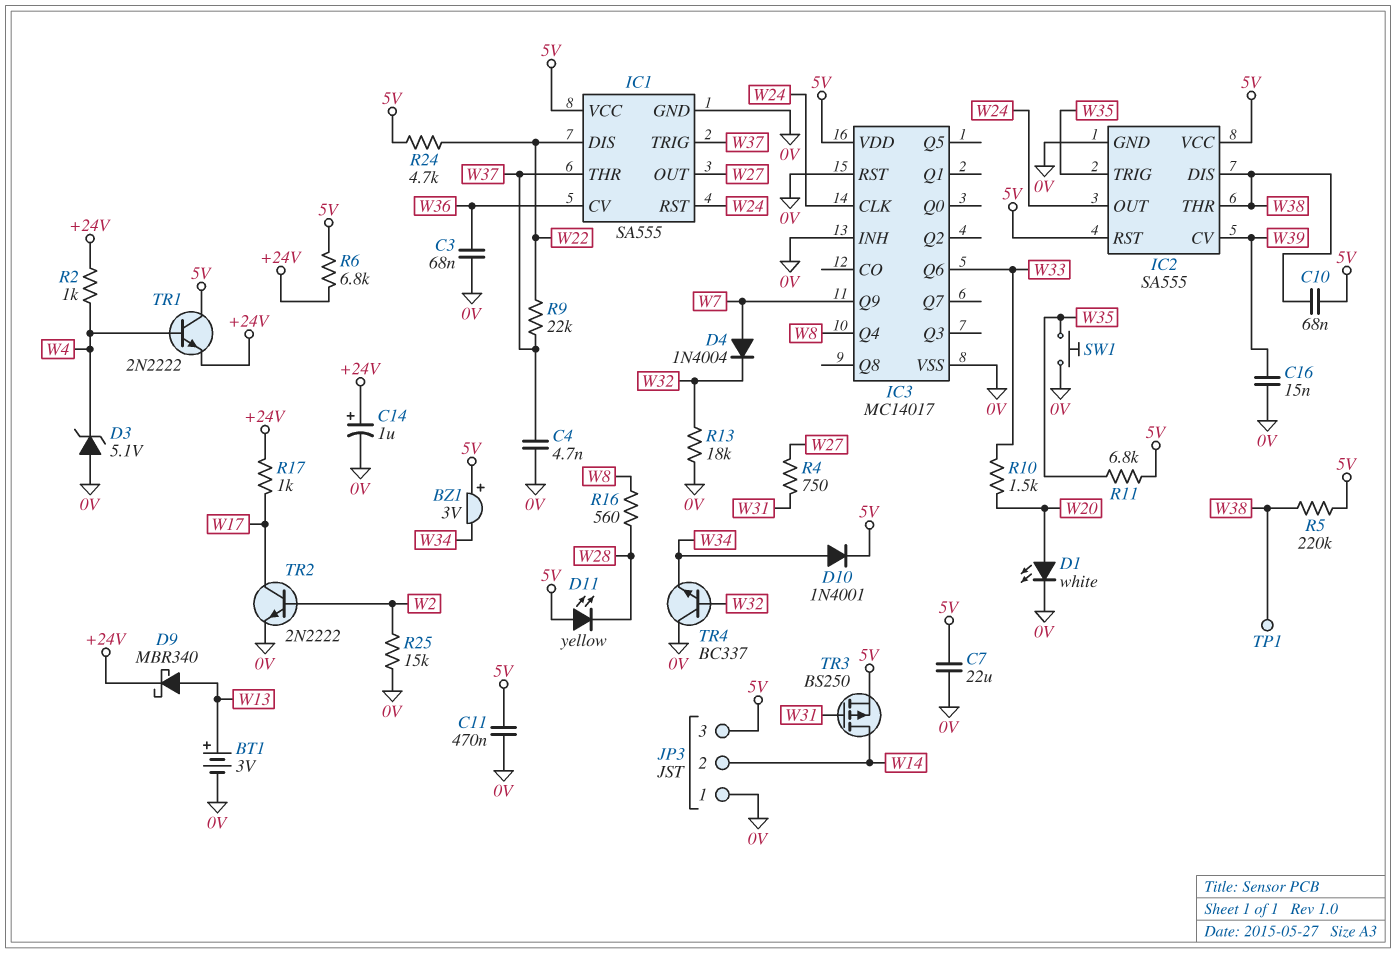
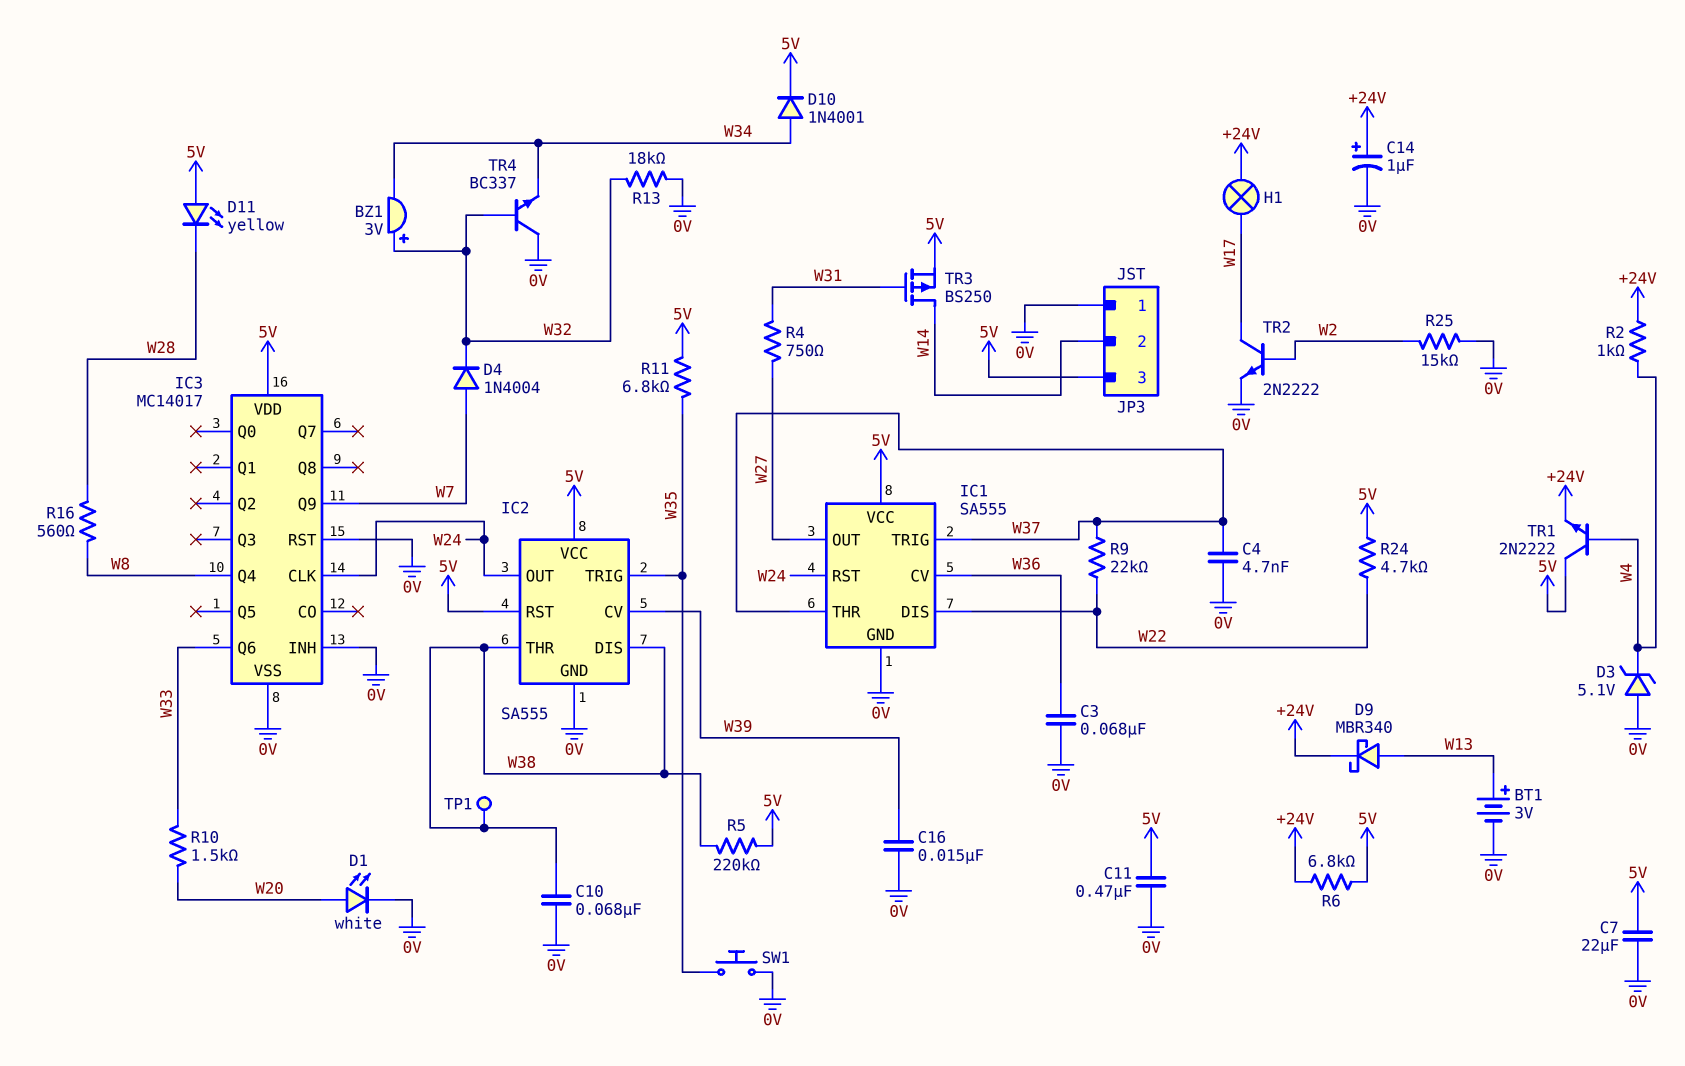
BZ1: buzzer 3V (plus 5V, minus W34) -> buzzer 3V (plus W32, minus W34)
C10: 68nF (5V, W38) -> 68nF (0V, W38)
H1: none -> lamp (+24V, W17)
R17: 1k (+24V, W17) -> none

